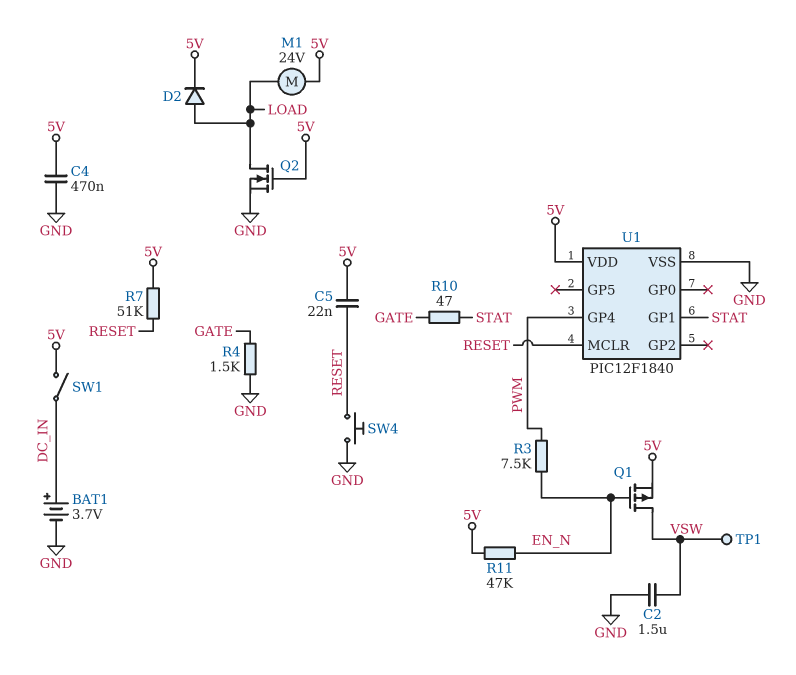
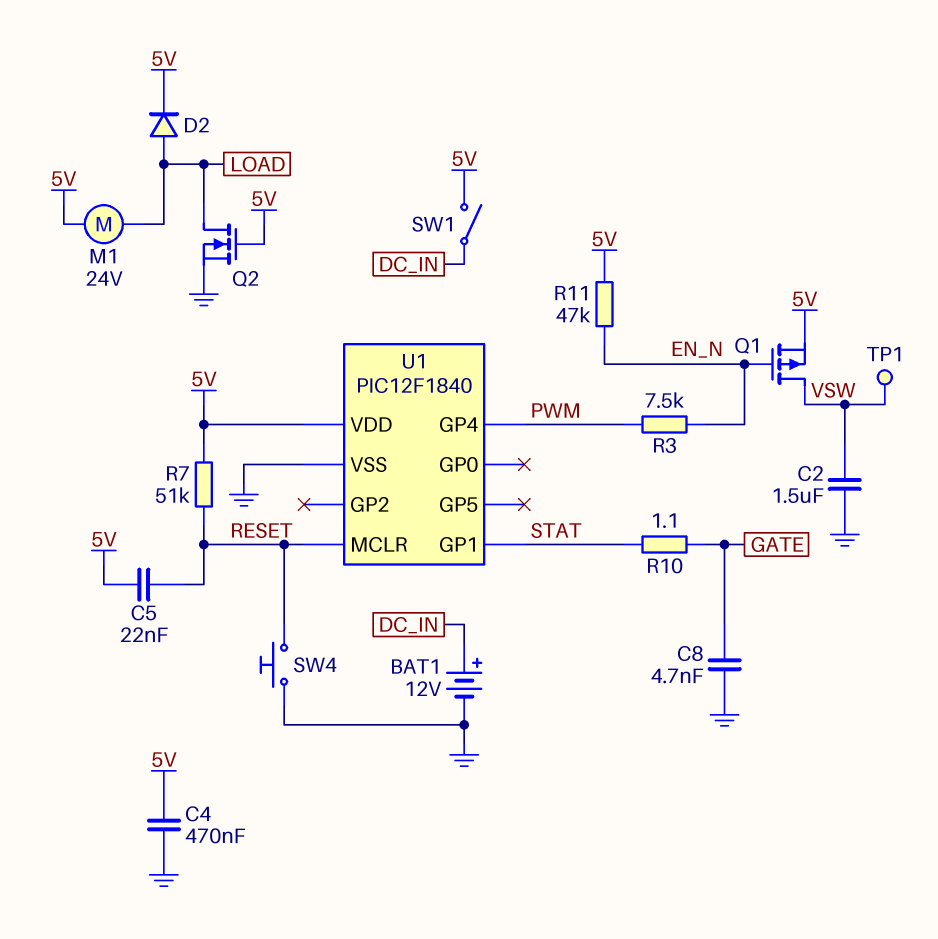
BAT1: 3.7V (plus DC_IN, minus GND) -> 12V (plus DC_IN, minus GND)
C8: none -> 4.7nF (GATE, GND)
R4: 1.5k (GATE, GND) -> none
R10: 47 (GATE, STAT) -> 1.1 (GATE, STAT)

